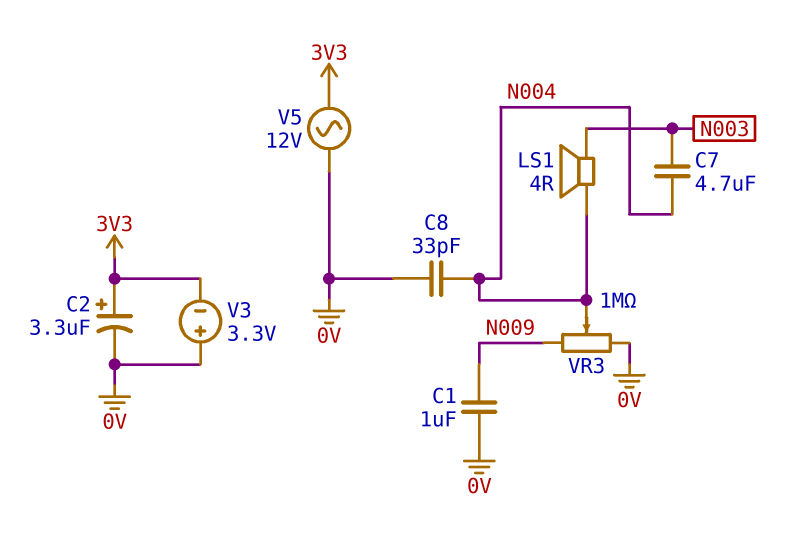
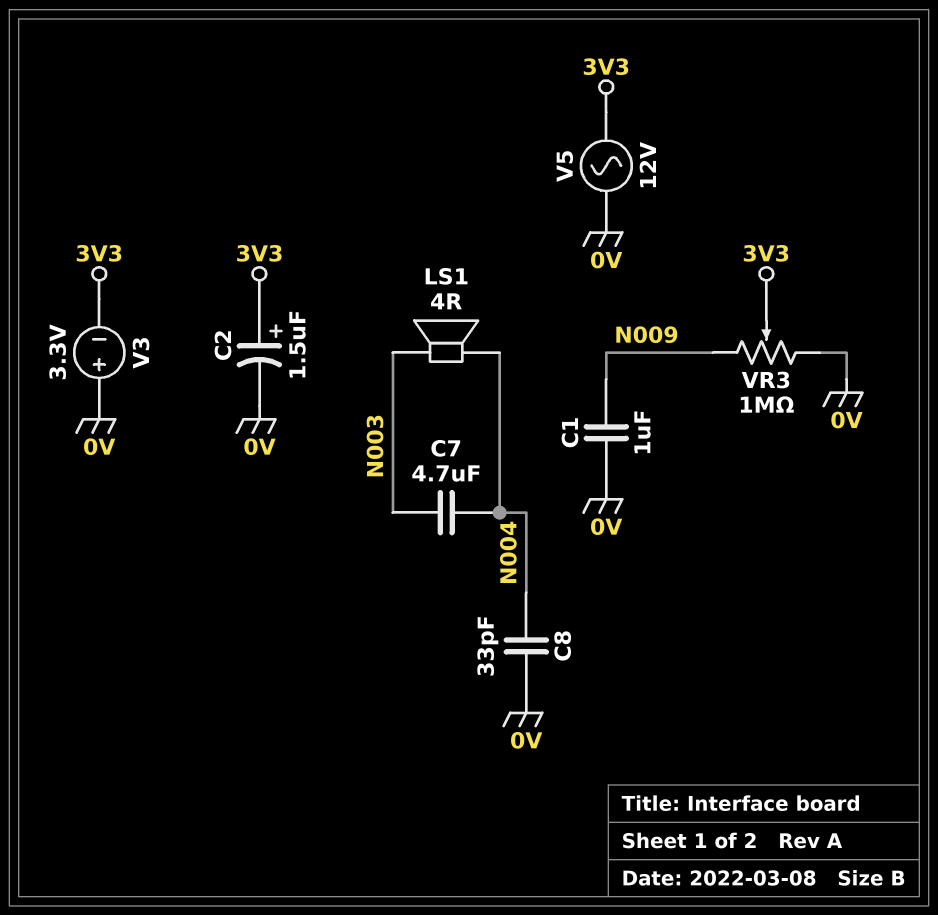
C2: 3.3uF (plus 3V3, minus 0V) -> 1.5uF (plus 3V3, minus 0V)
VR3: 1M (0V, N009, wiper N004) -> 1M (0V, N009, wiper 3V3)

